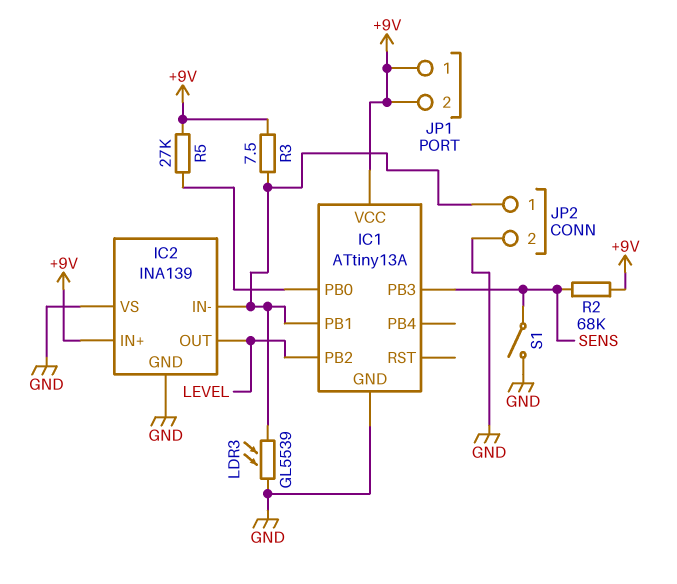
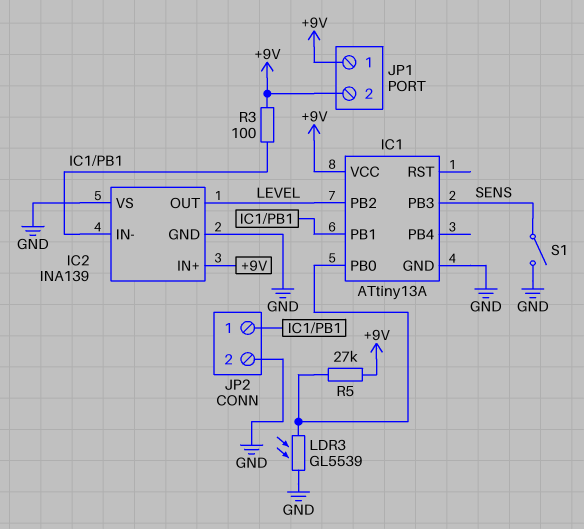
LDR3: GL5539 (GND, IC1/PB1) -> GL5539 (GND, IC1/PB0)
R2: 68k (+9V, SENS) -> none
R3: 7.5 (+9V, IC1/PB1) -> 100 (+9V, IC1/PB1)

